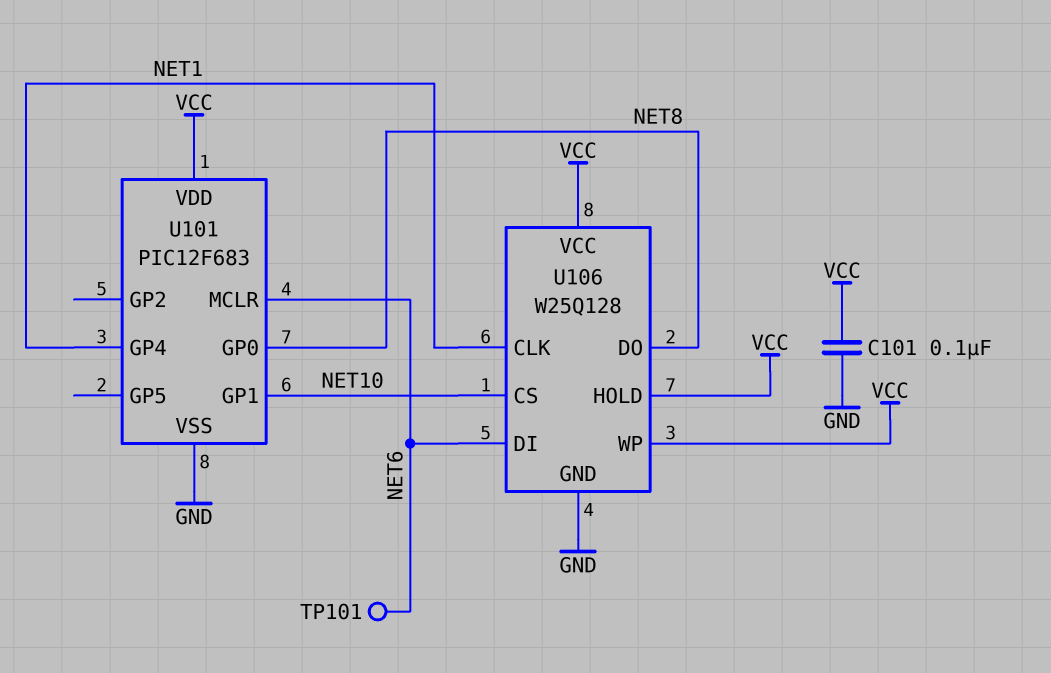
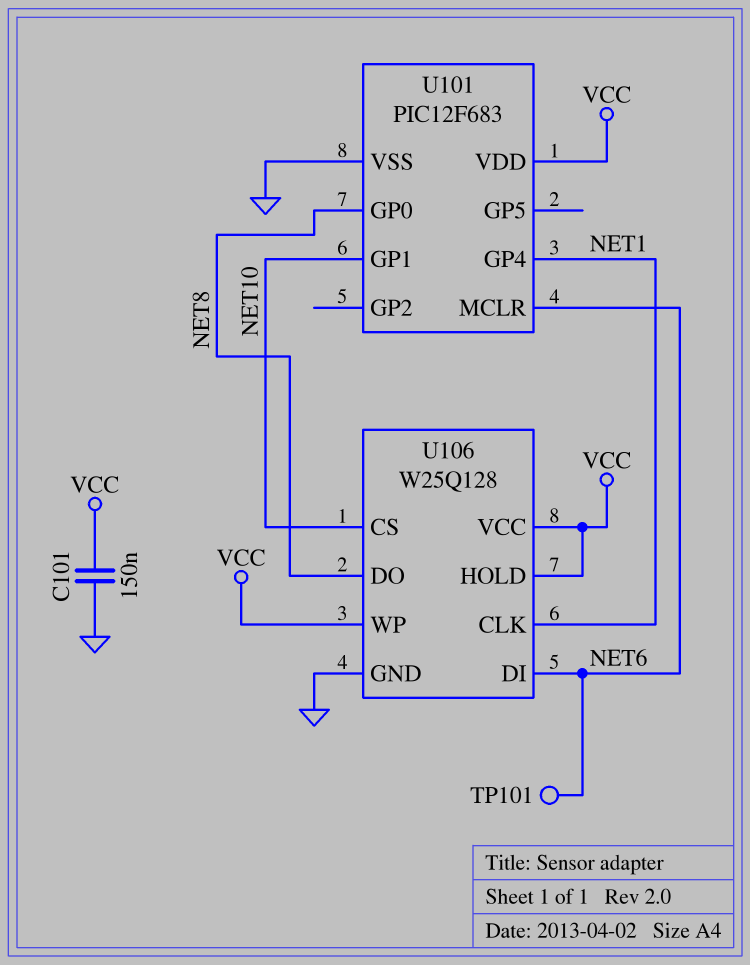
C101: 100nF (GND, VCC) -> 150nF (GND, VCC)

